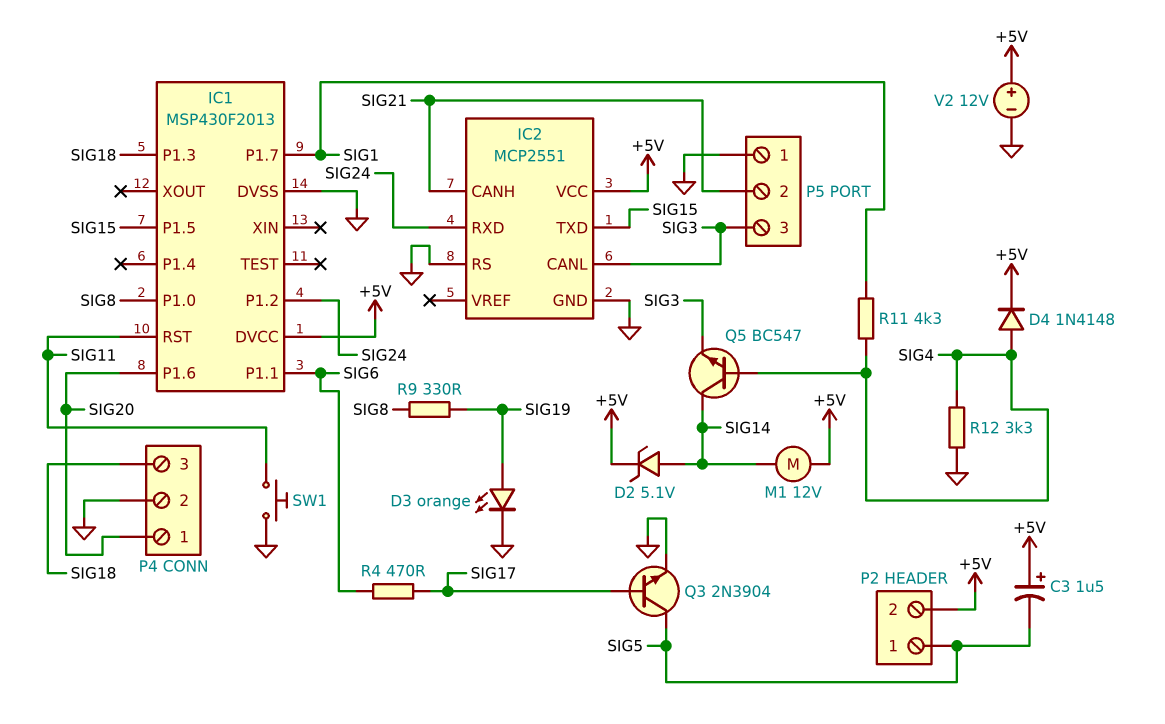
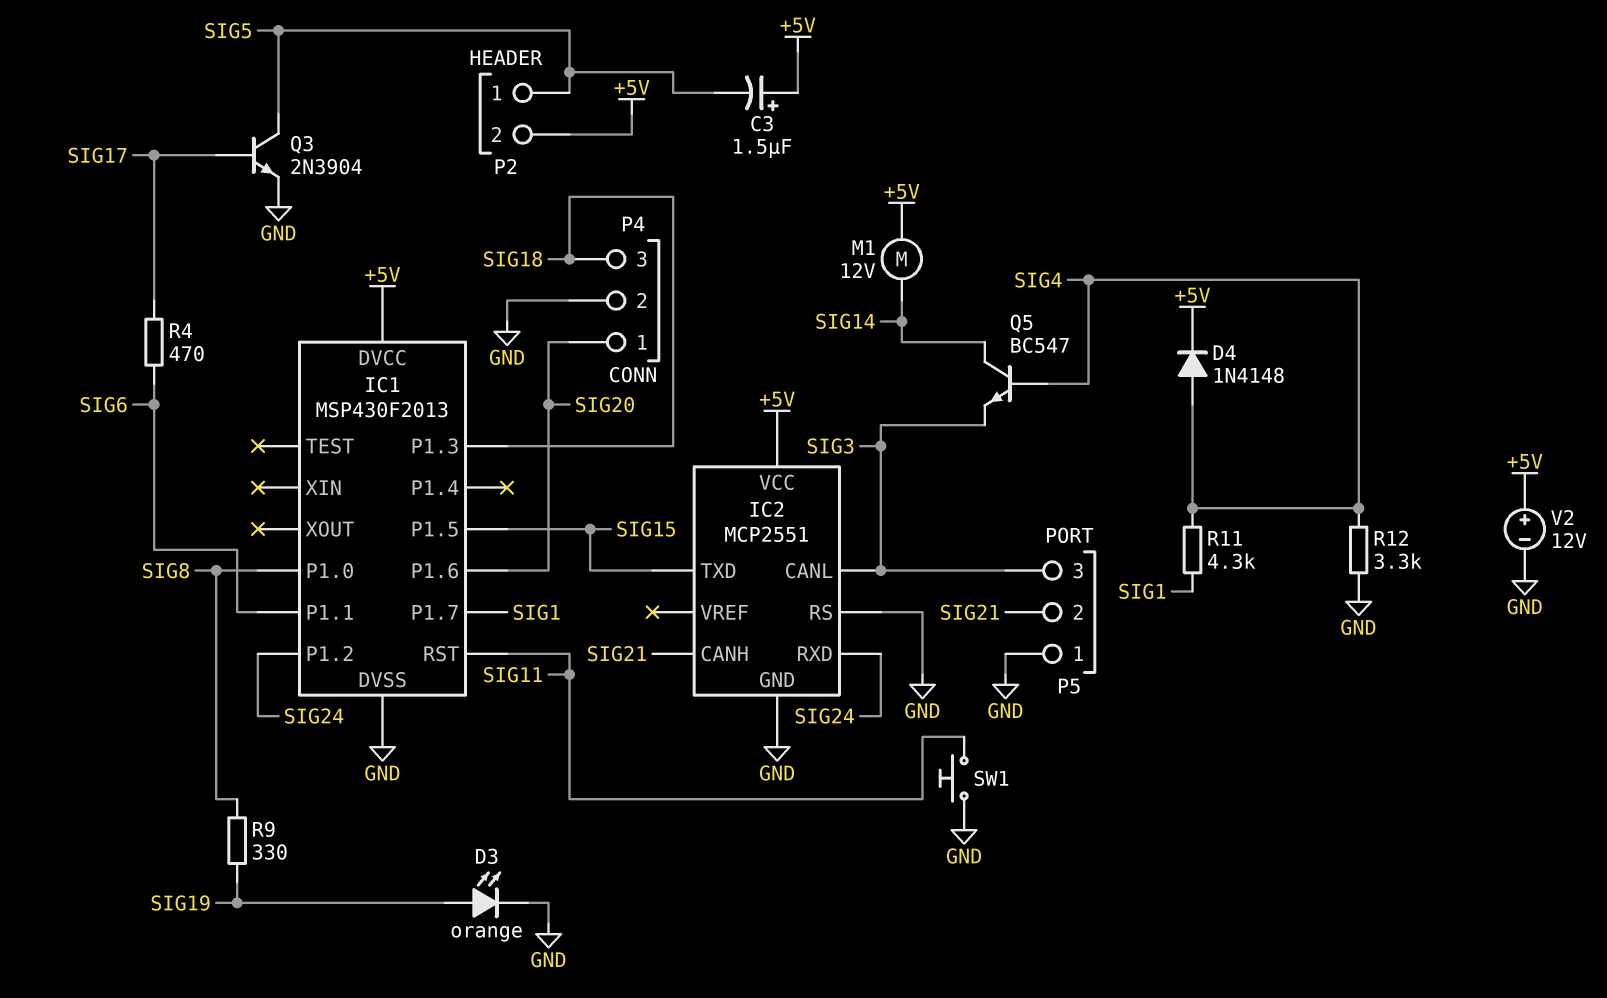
D2: zener 5.1V (A SIG14, K +5V) -> none

